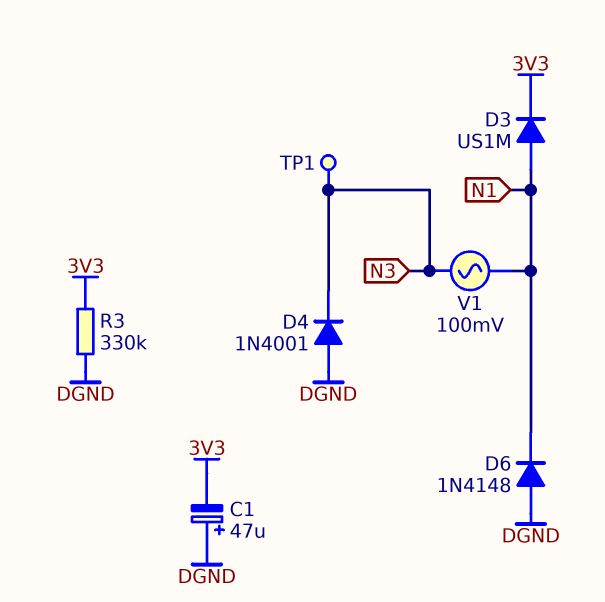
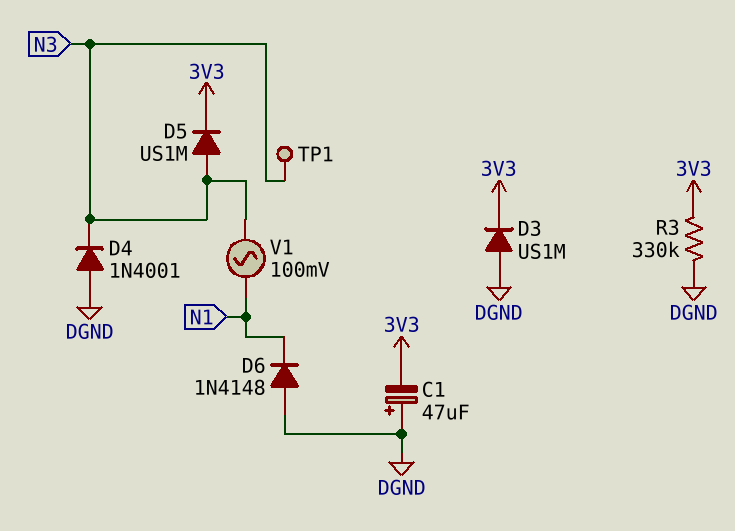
D3: diode US1M (A N1, K 3V3) -> diode US1M (A DGND, K 3V3)
D5: none -> diode US1M (A N3, K 3V3)

